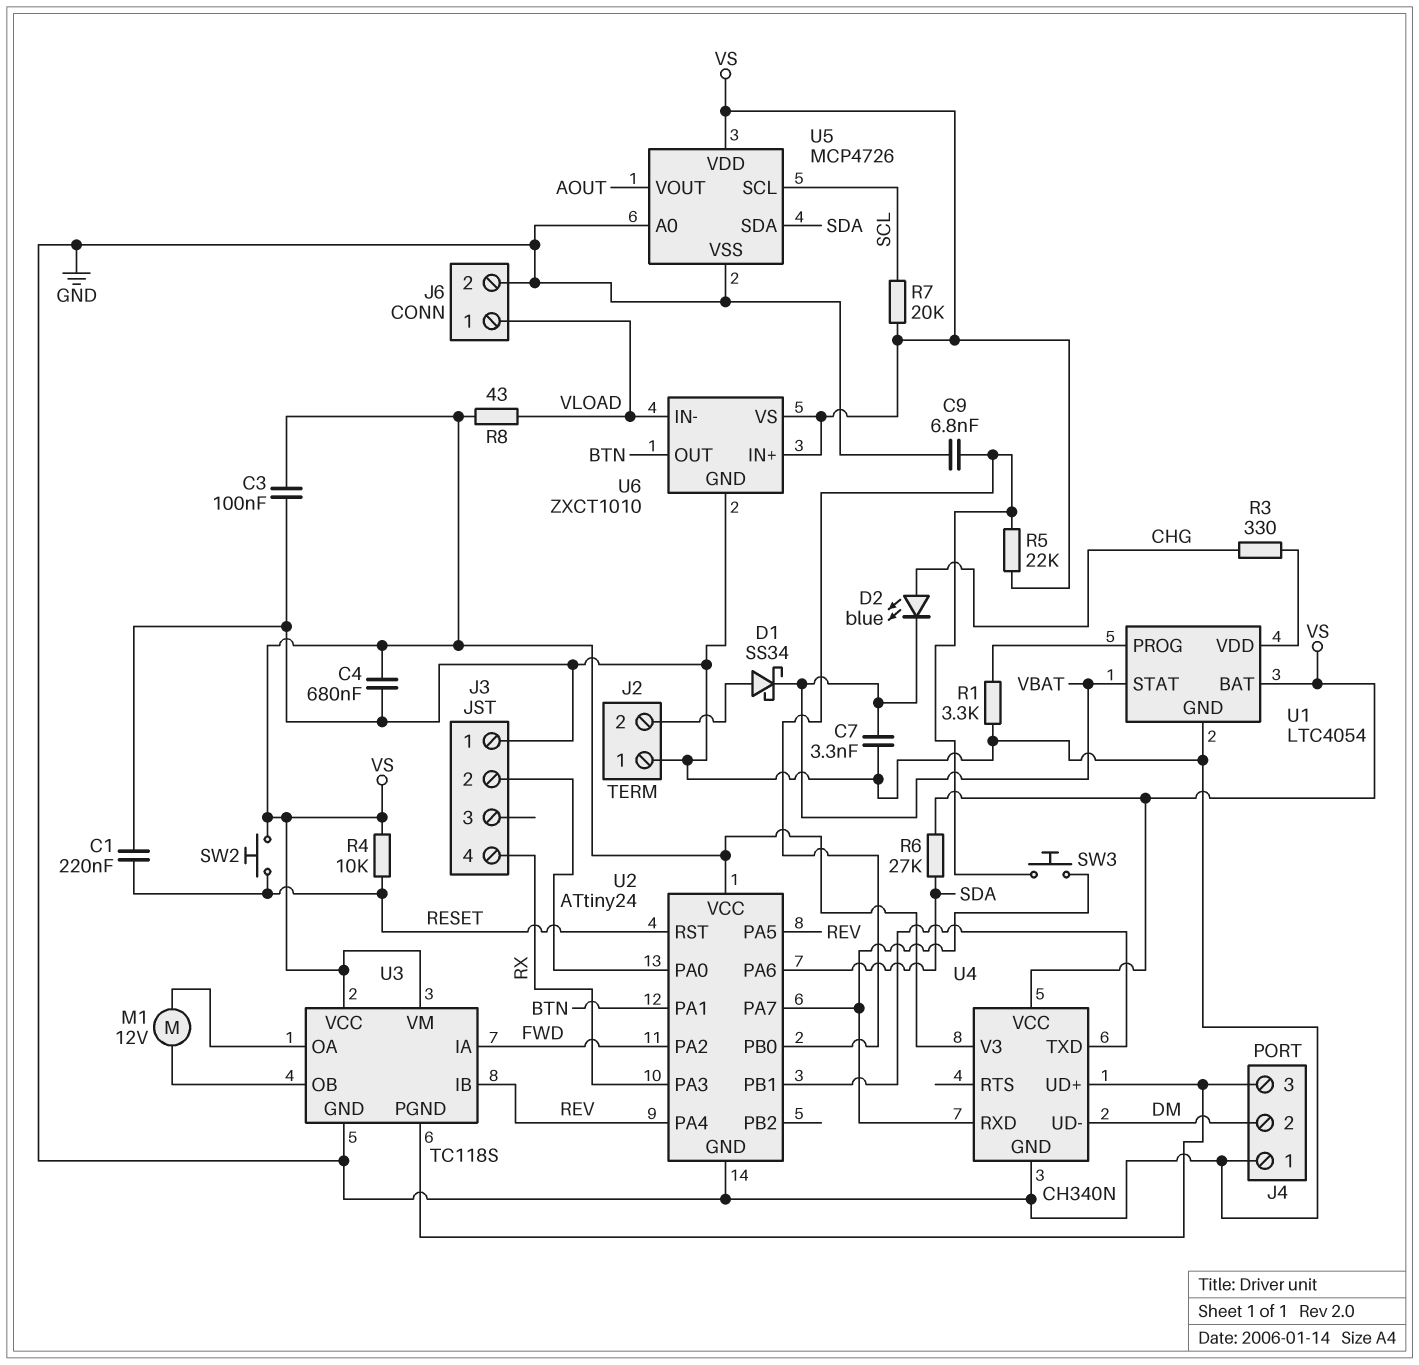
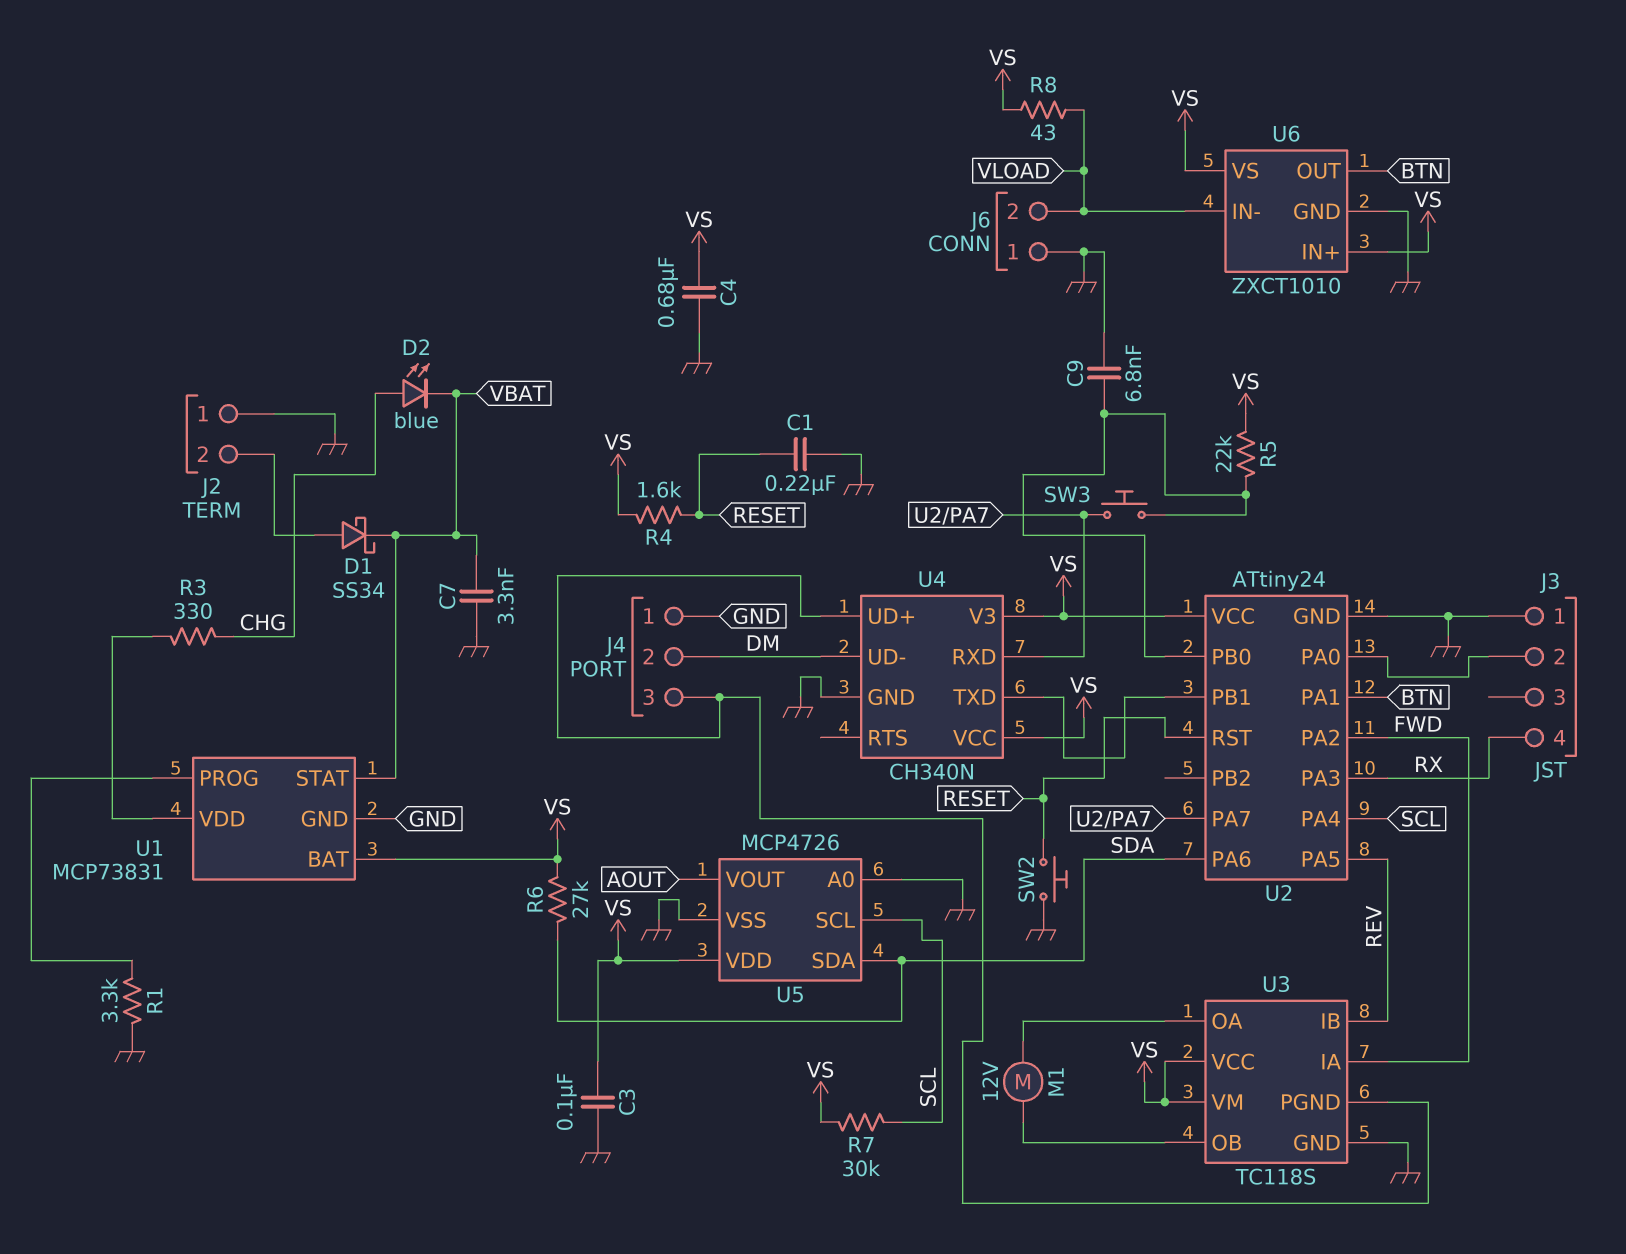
J6 pin 1: VLOAD -> GND
J6 pin 2: GND -> VLOAD
R4: 10k (RESET, VS) -> 1.6k (RESET, VS)
R7: 20k (SCL, VS) -> 30k (SCL, VS)
SW2: button (RESET, VS) -> button (GND, RESET)
U1: LTC4054 -> MCP73831
U2 pin PA4: REV -> SCL

